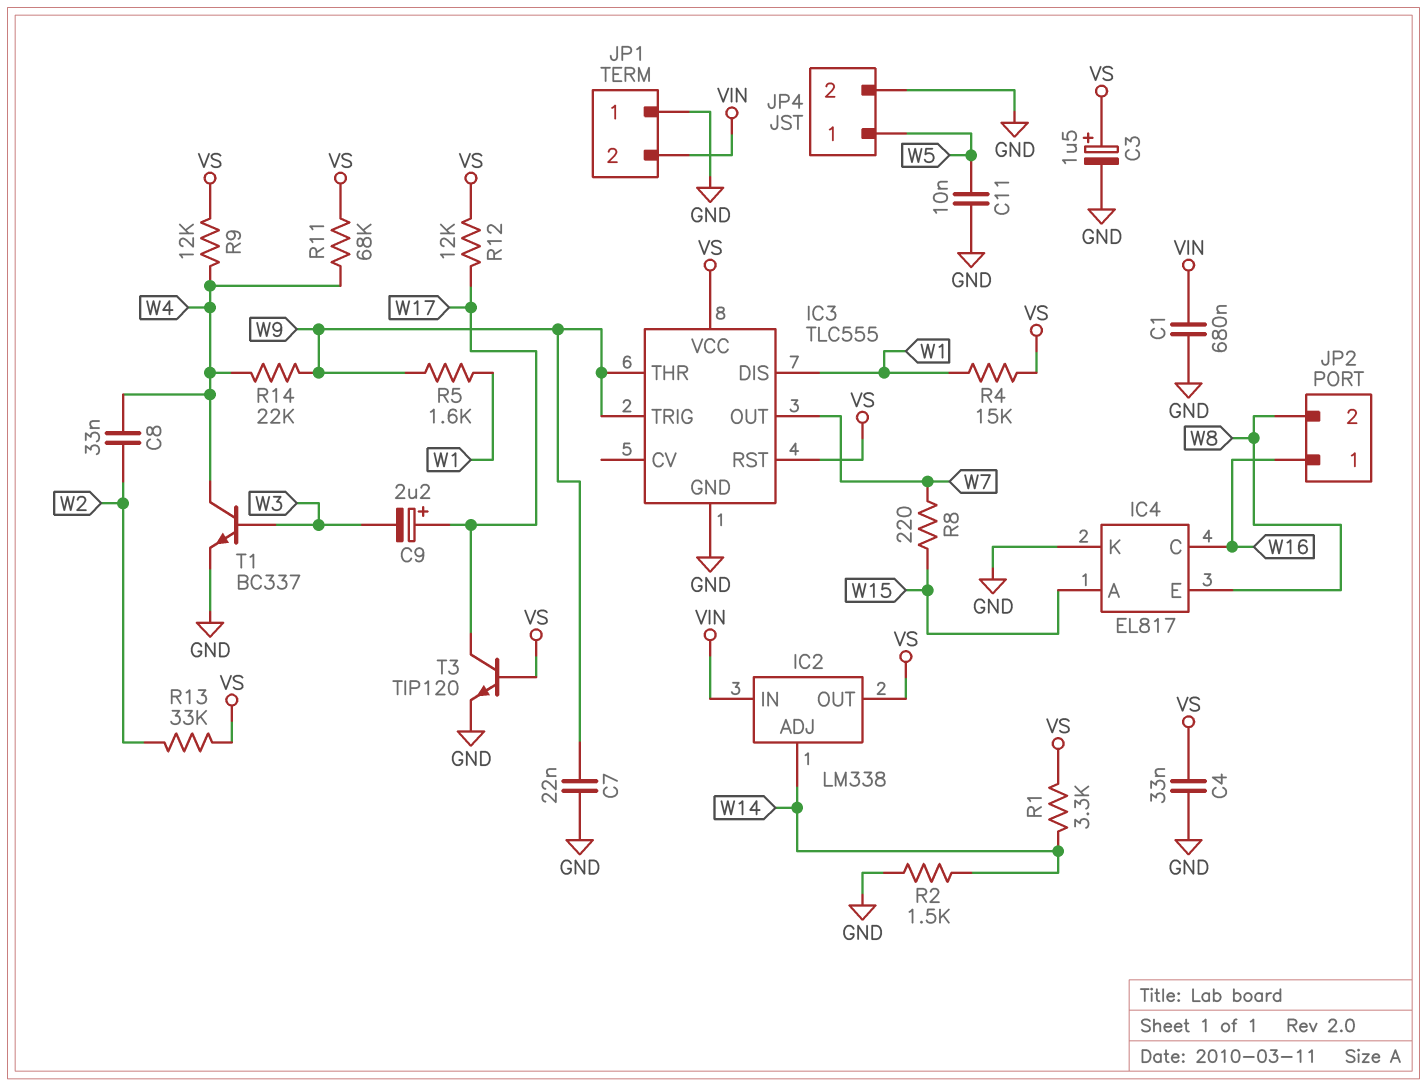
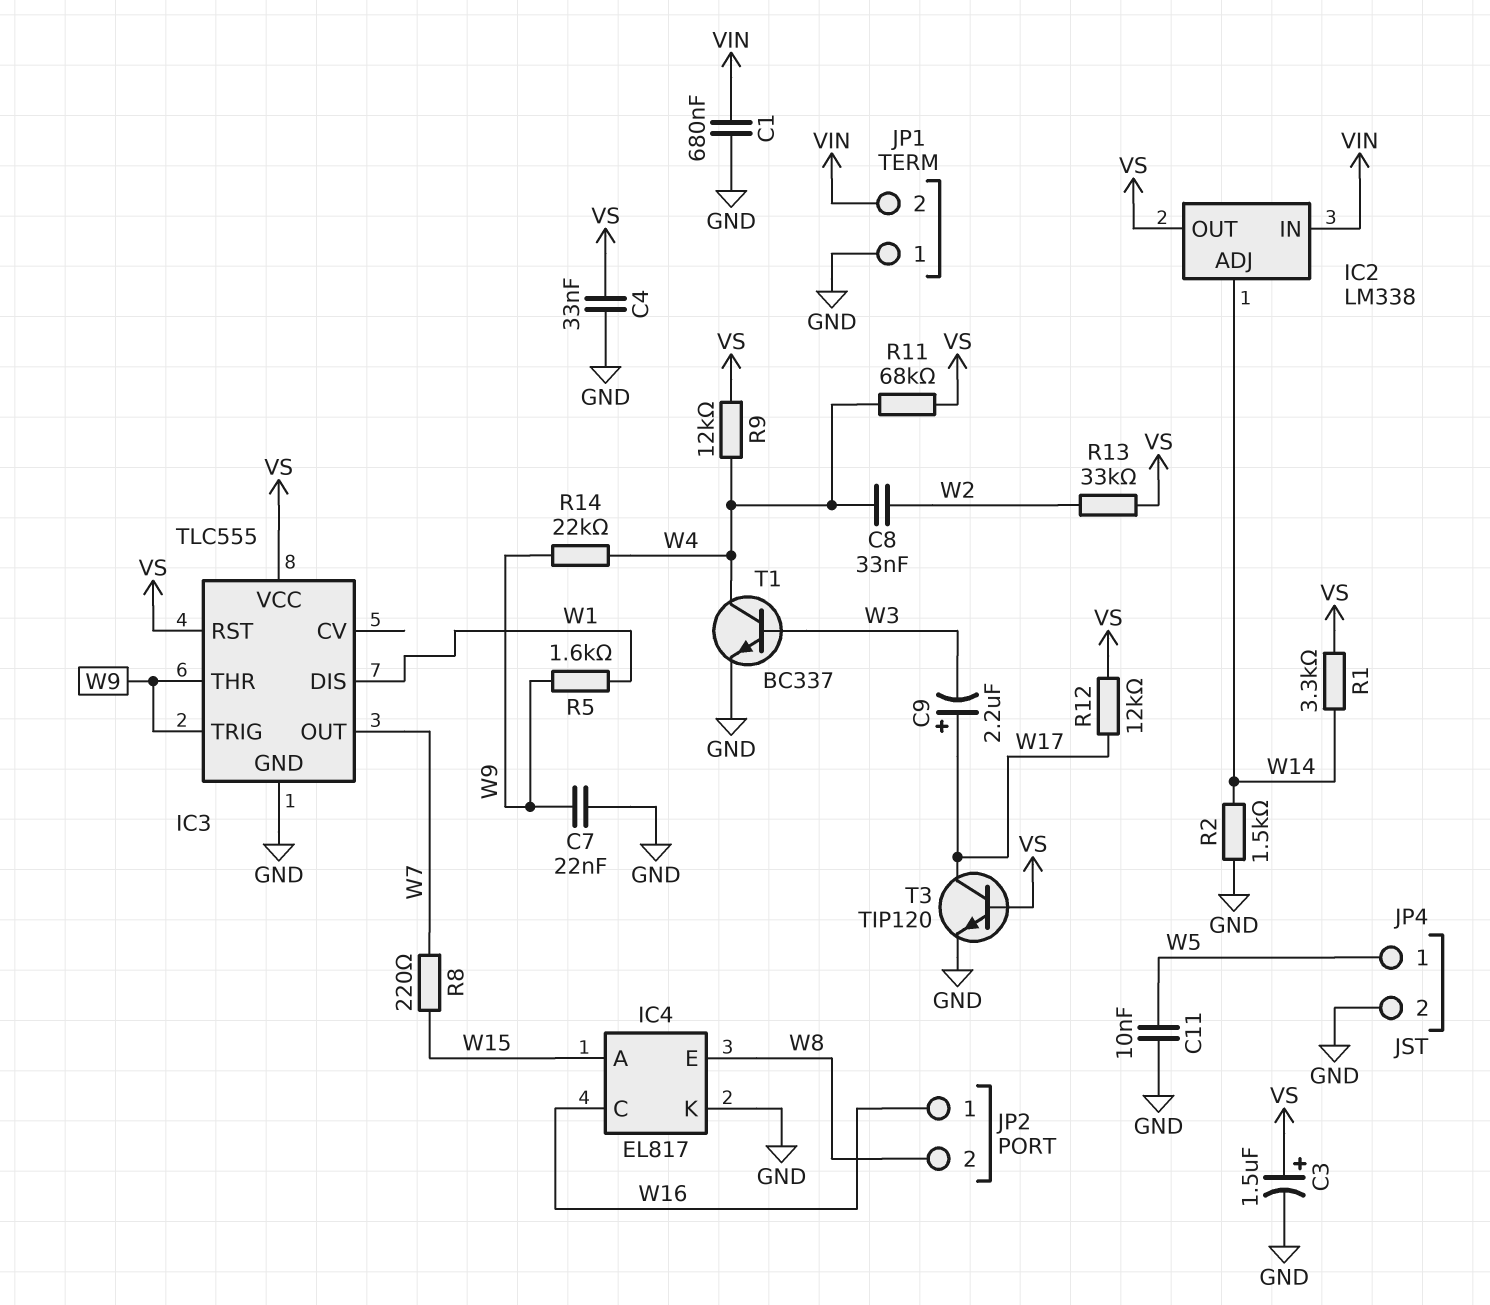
R4: 15k (VS, W1) -> none

